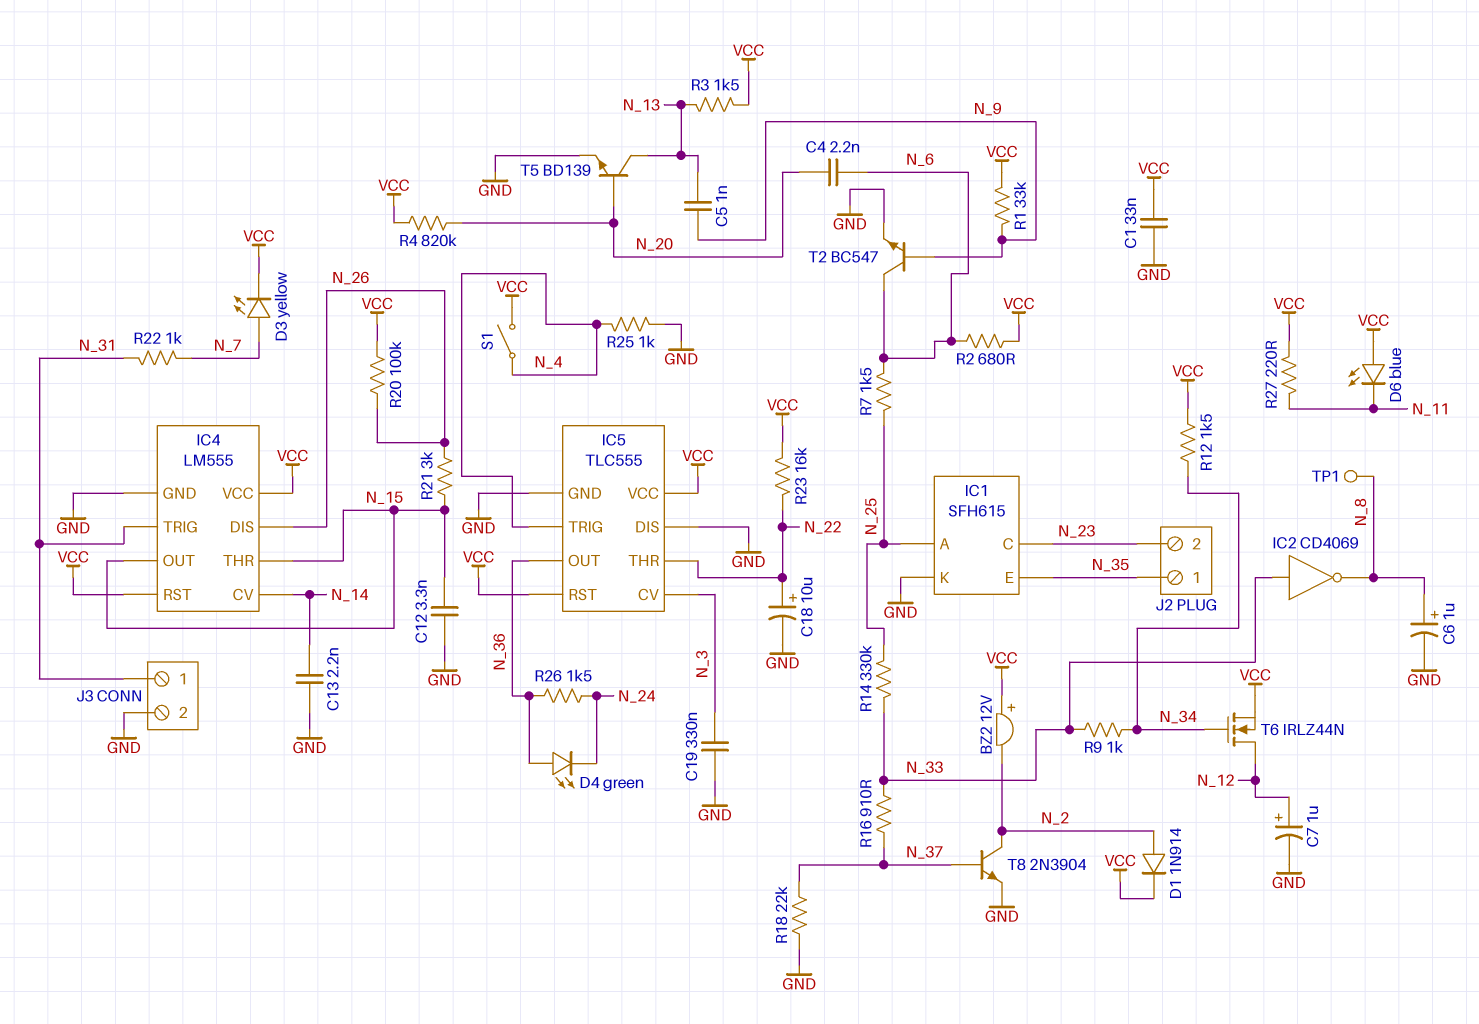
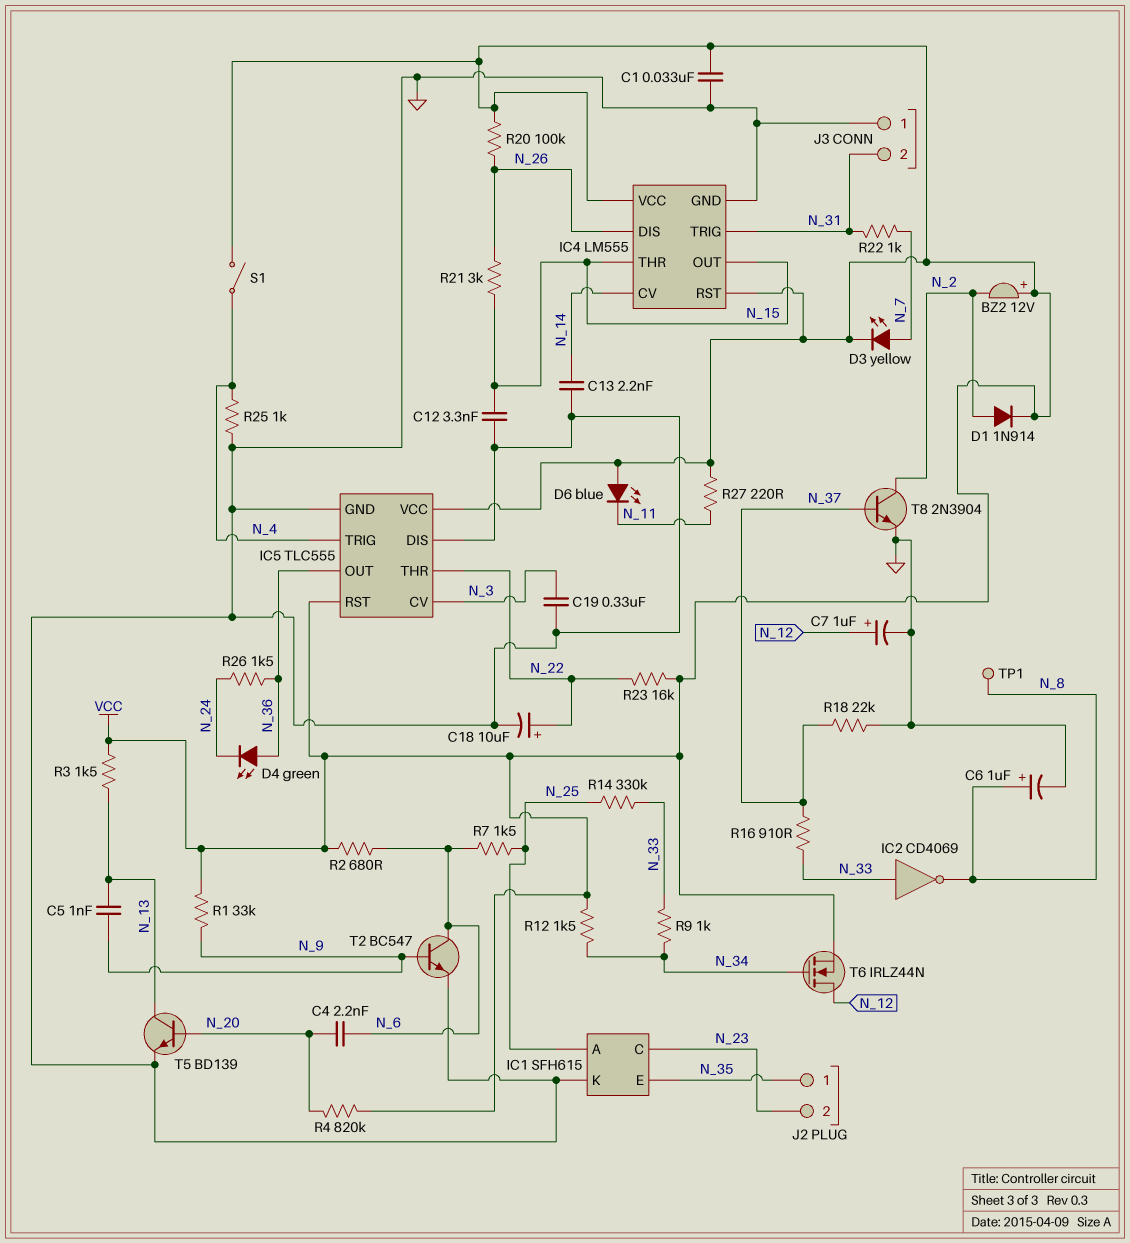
J3 pin 1: N_31 -> GND
J3 pin 2: GND -> N_31

